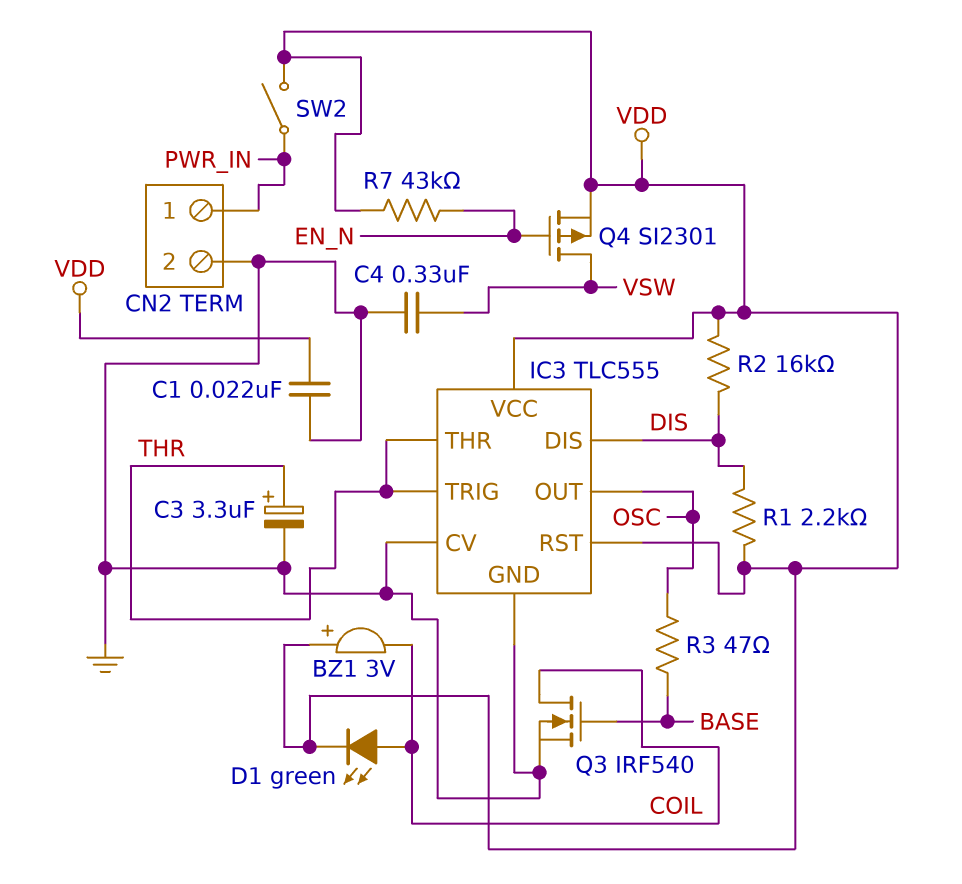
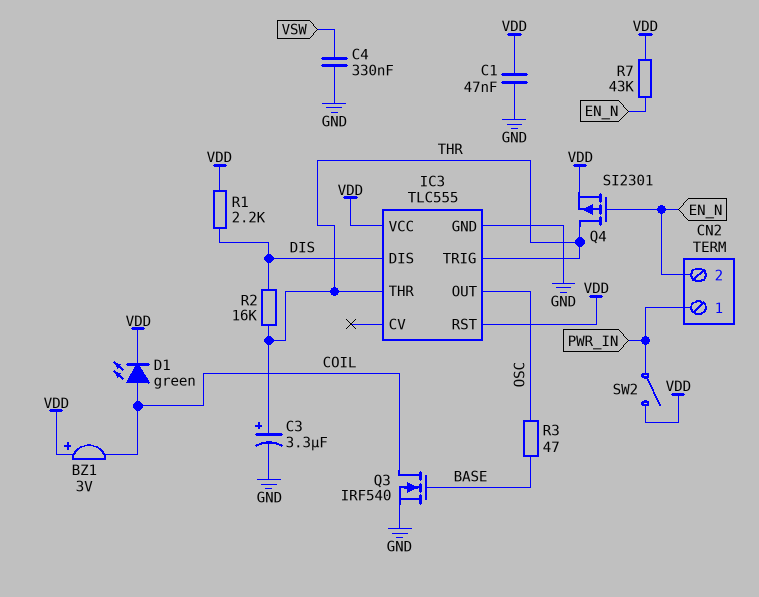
C1: 22nF (GND, VDD) -> 47nF (GND, VDD)
CN2 pin 2: GND -> EN_N
IC3 pin CV: GND -> none
Q4: PMOS SI2301 (G EN_N, D VSW, S VDD) -> PMOS SI2301 (G EN_N, D THR, S VDD)
R2: 16k (DIS, VDD) -> 16k (DIS, THR)

